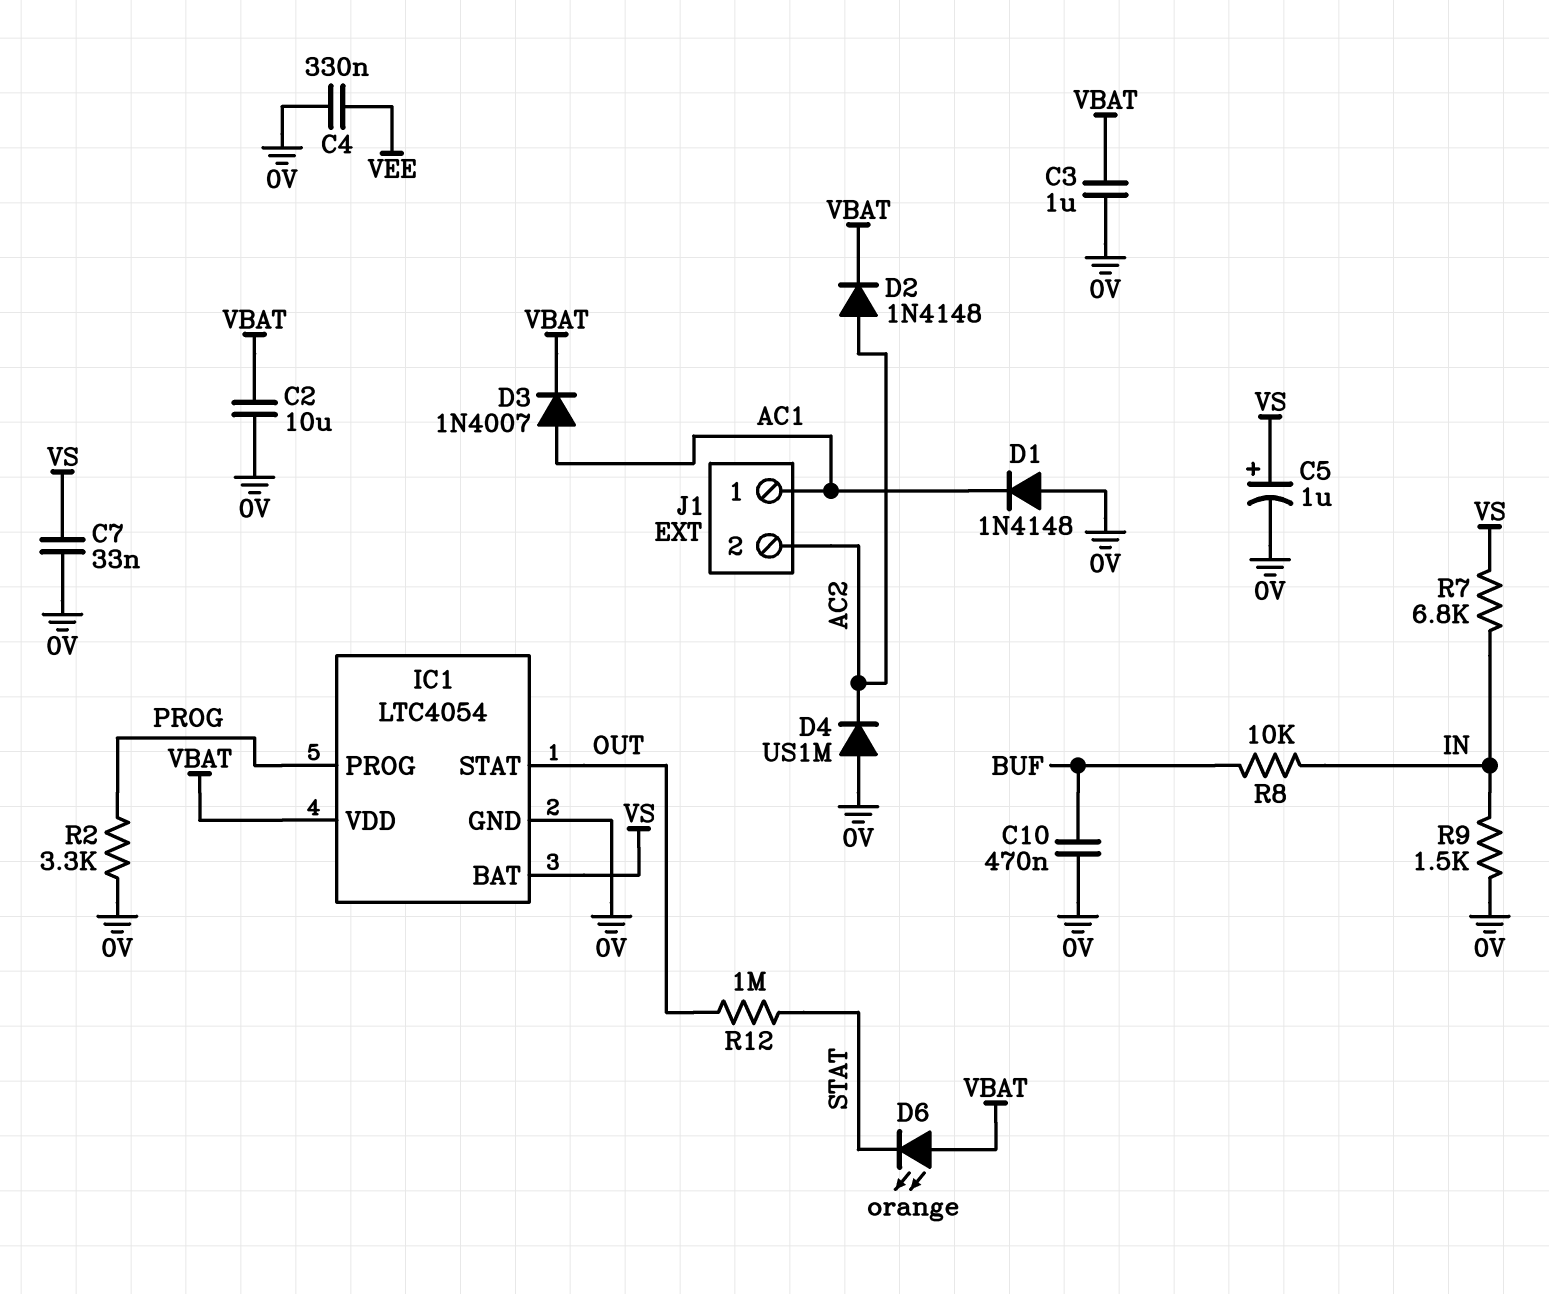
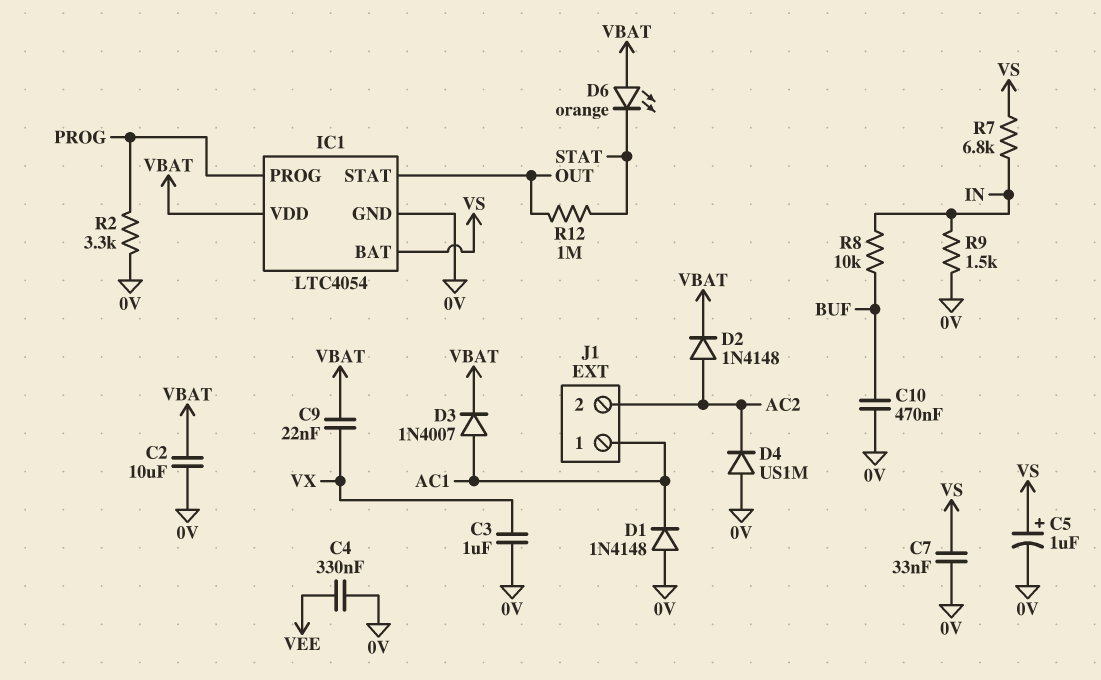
C3: 1uF (0V, VBAT) -> 1uF (0V, VX)
C9: none -> 22nF (VBAT, VX)

